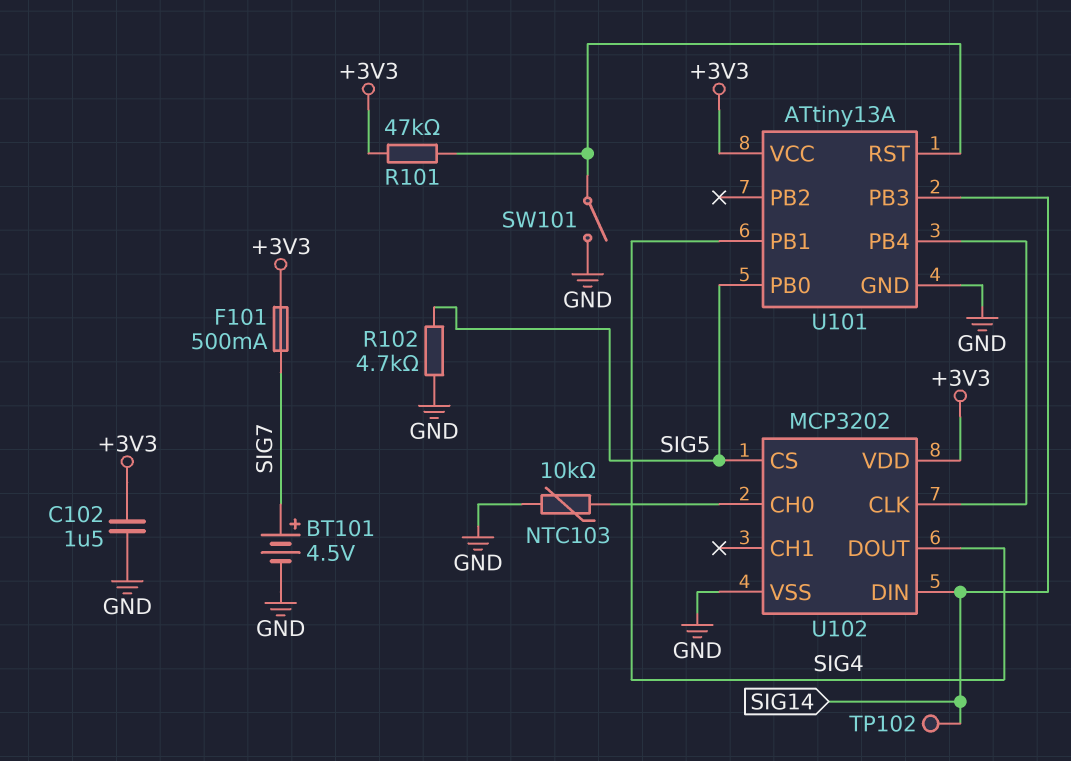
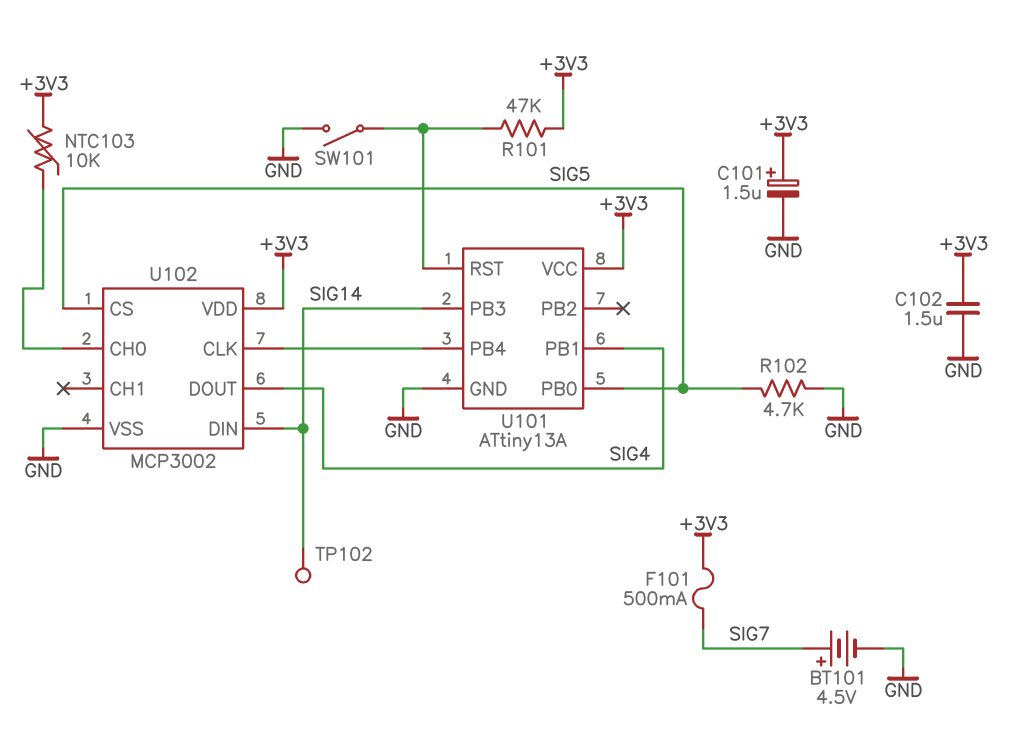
C101: none -> 1.5uF (plus +3V3, minus GND)
NTC103: 10k (GND, U102/CH0) -> 10k (+3V3, U102/CH0)
U102: MCP3202 -> MCP3002

